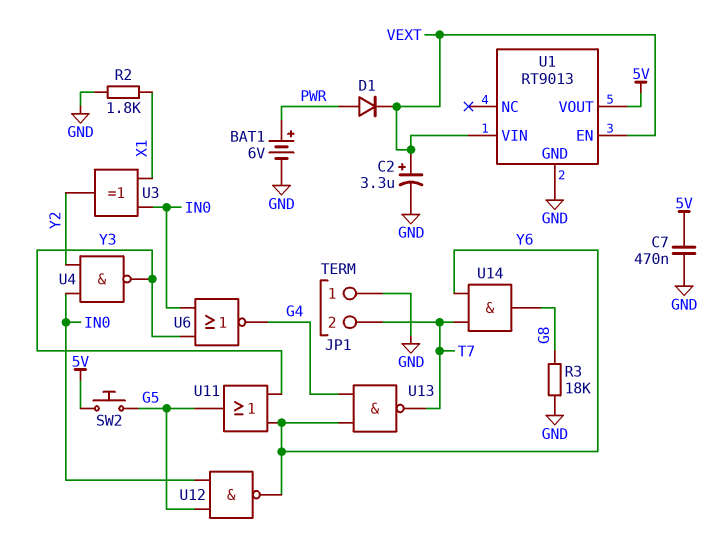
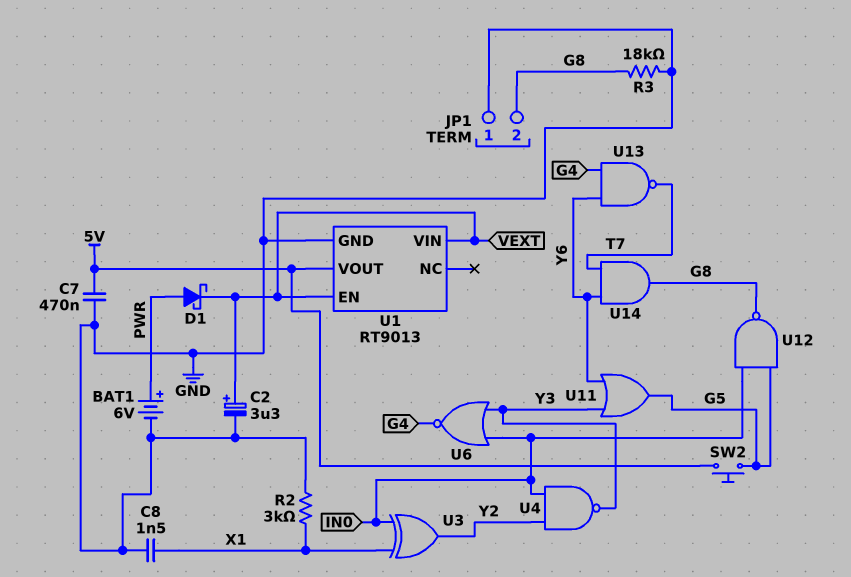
C8: none -> 1.5nF (GND, X1)
D1: diode (A PWR, K VEXT) -> schottky (A PWR, K VEXT)
JP1 pin 2: T7 -> G8
R2: 1.8k (GND, X1) -> 3k (GND, X1)
U12: NAND (in G5, in IN0, out Y6) -> NAND (in G5, in IN0, out G8)

